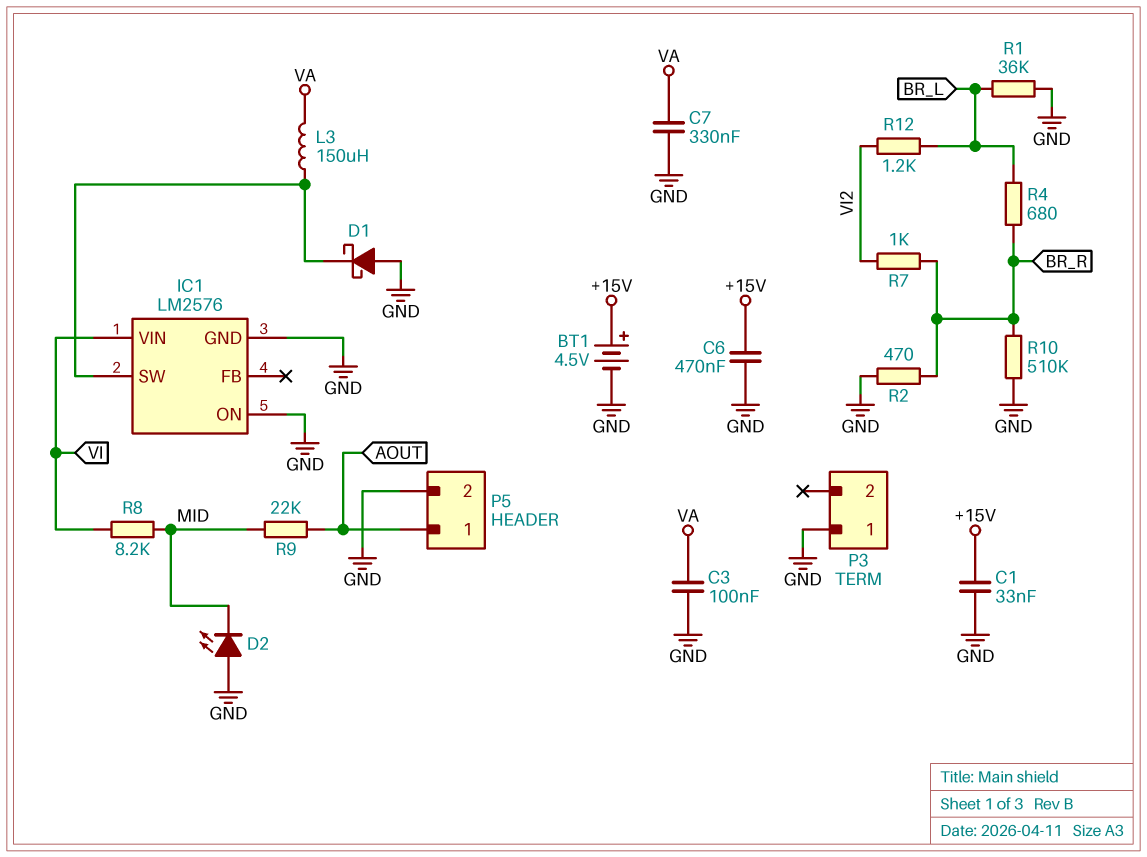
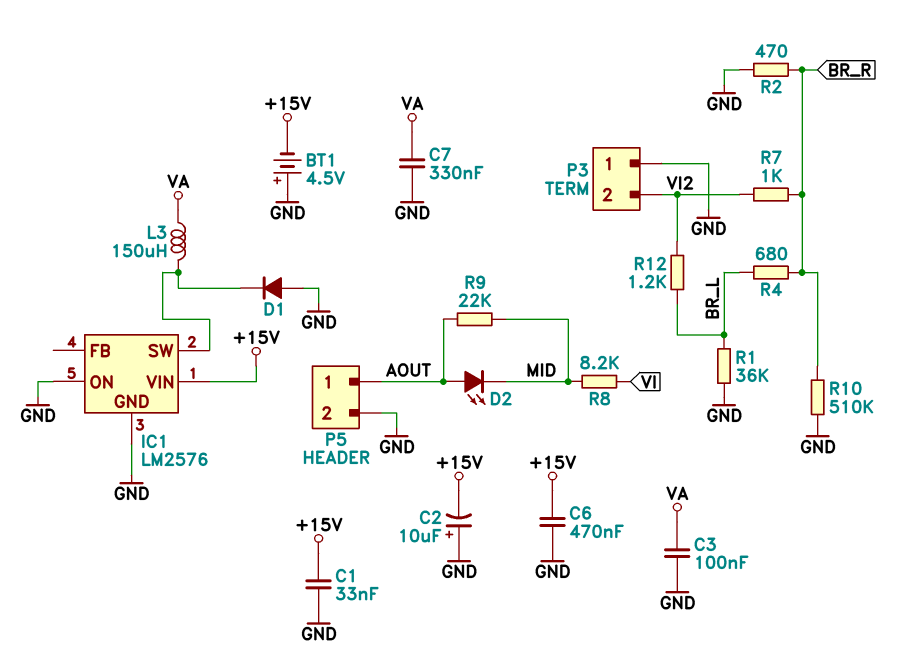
BT1: 4.5V (plus +15V, minus GND) -> 4.5V (plus GND, minus +15V)
C2: none -> 10uF (plus GND, minus +15V)
D1: schottky (A GND, K IC1/SW) -> diode (A GND, K IC1/SW)
D2: LED (A GND, K MID) -> LED (A AOUT, K MID)
IC1 pin VIN: VI -> +15V
P3 pin 2: none -> VI2

